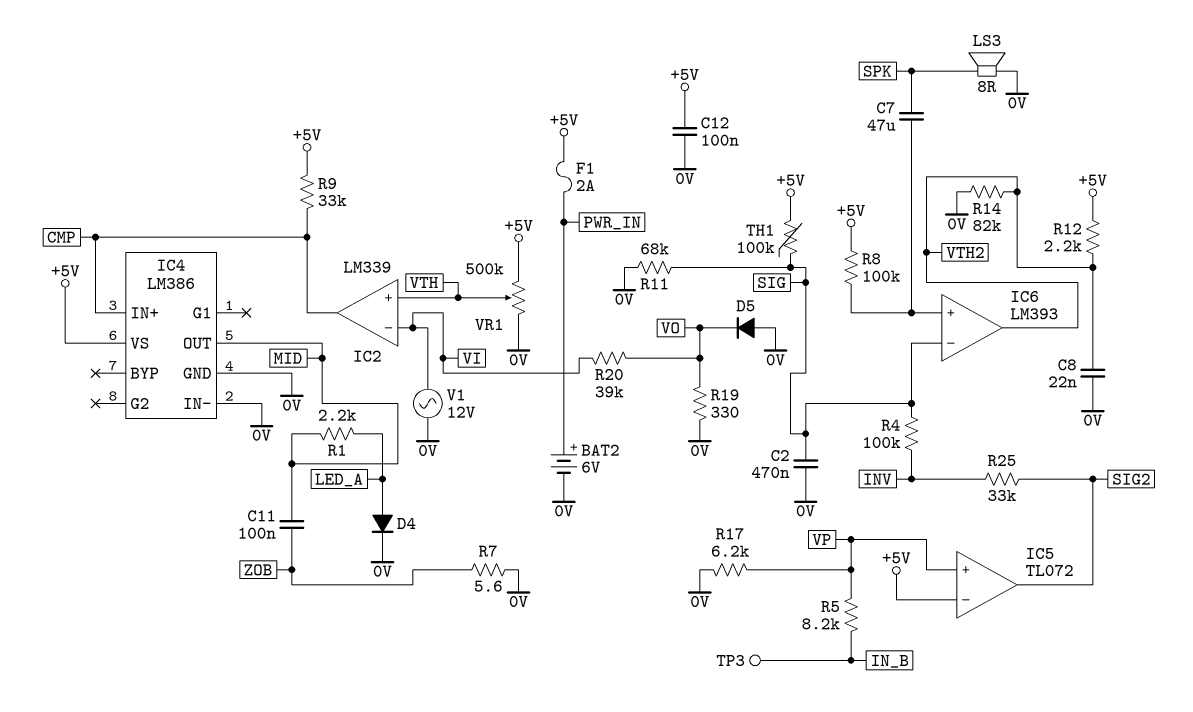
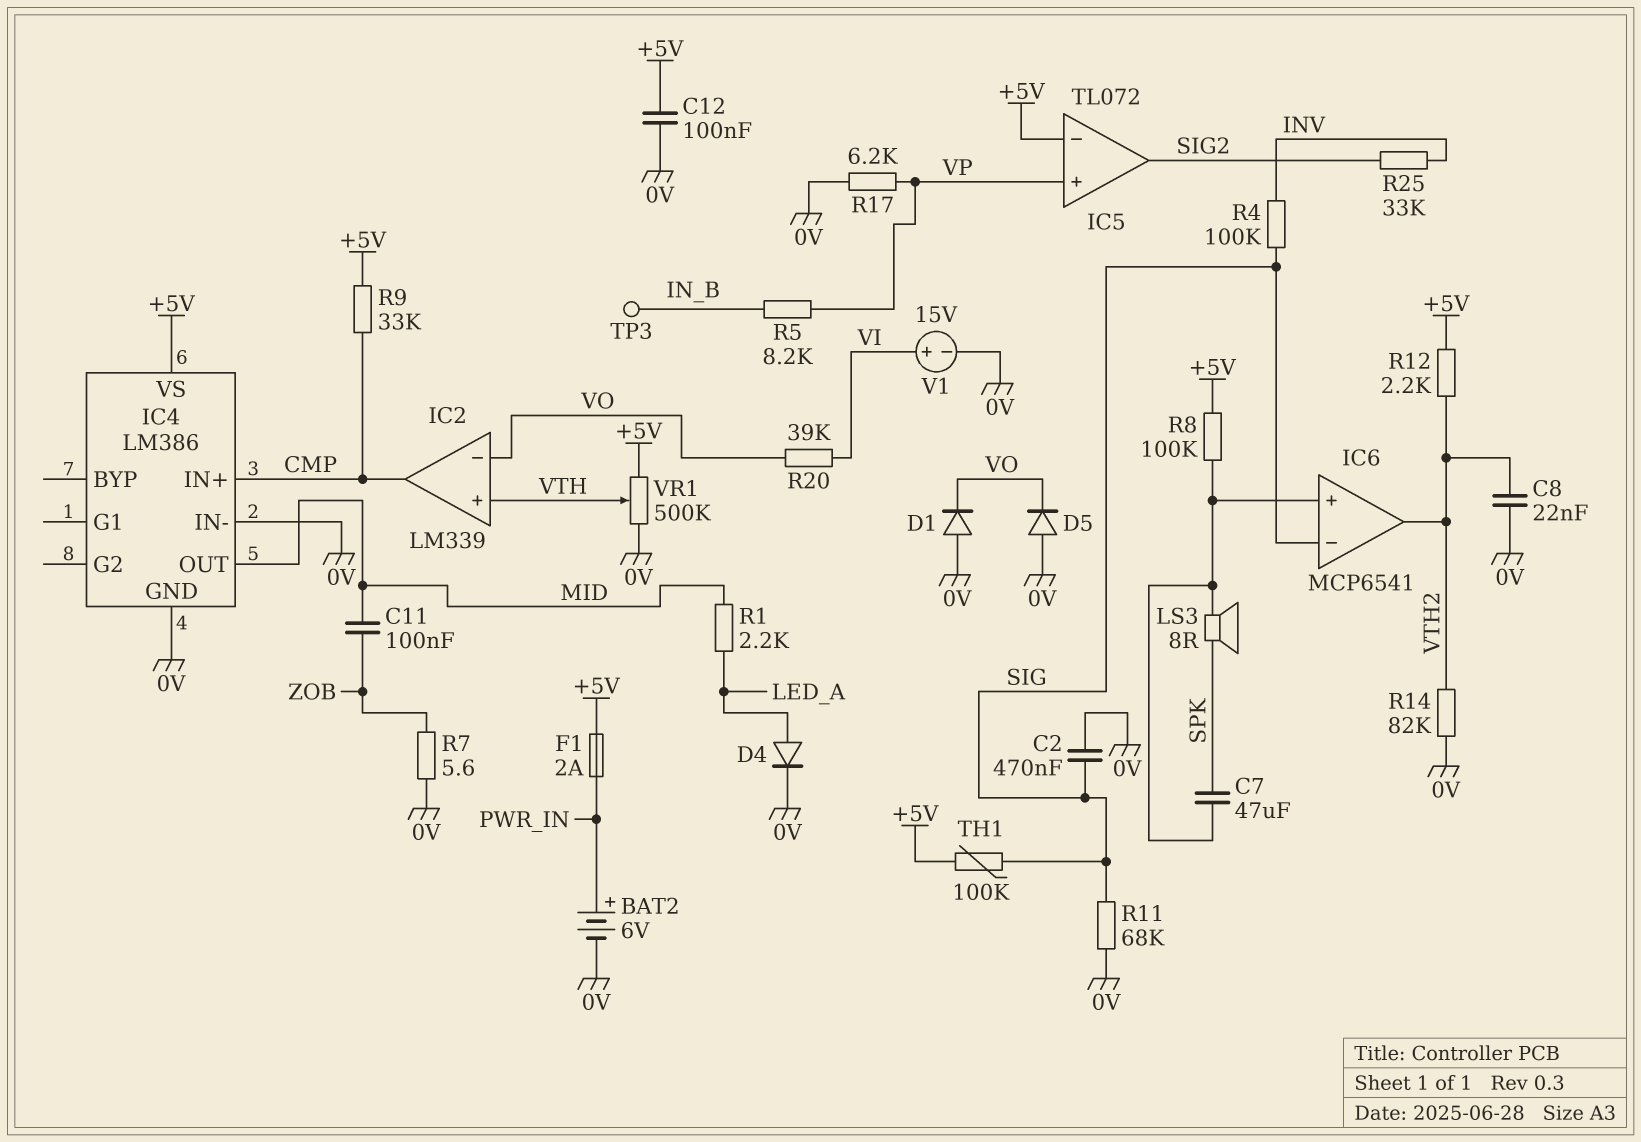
D1: none -> diode (A 0V, K VO)
IC2 pin in-: VI -> VO
IC6: LM393 -> MCP6541
LS3: speaker 8R (0V, SPK) -> speaker 8R (IC6/in+, SPK)
R19: 330 (0V, VO) -> none
V1: AC 12V (0V, VI) -> 15V (plus VI, minus 0V)

